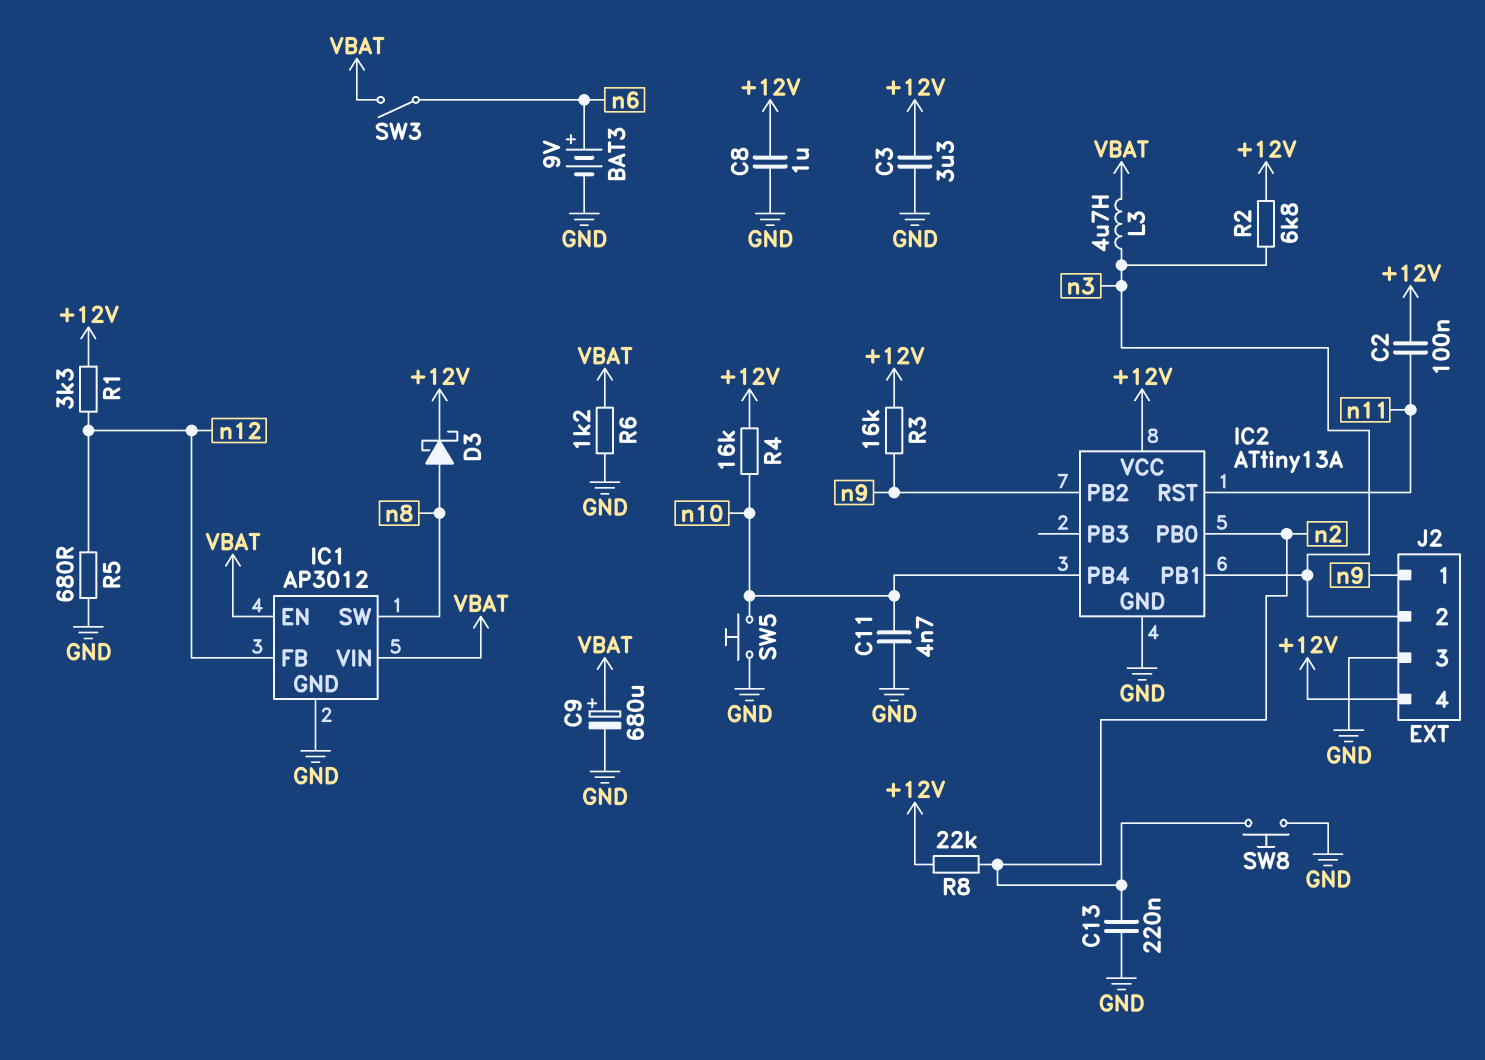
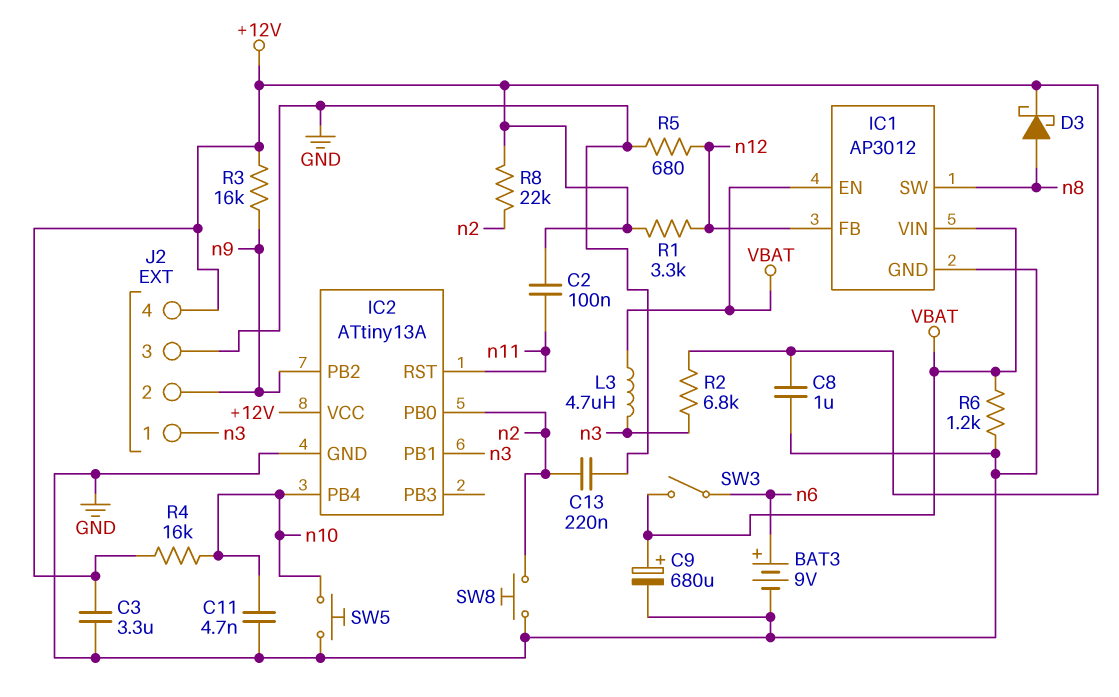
J2 pin 1: n9 -> n3
J2 pin 2: n3 -> n9

